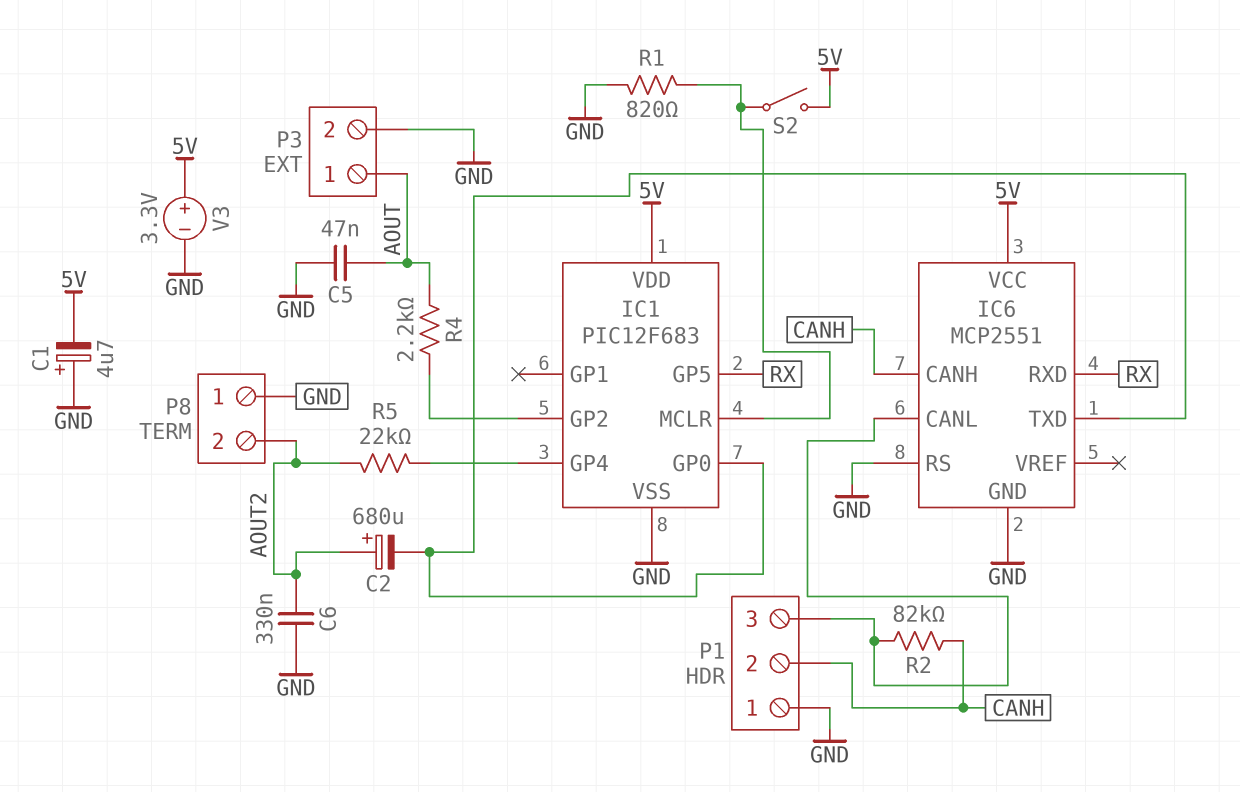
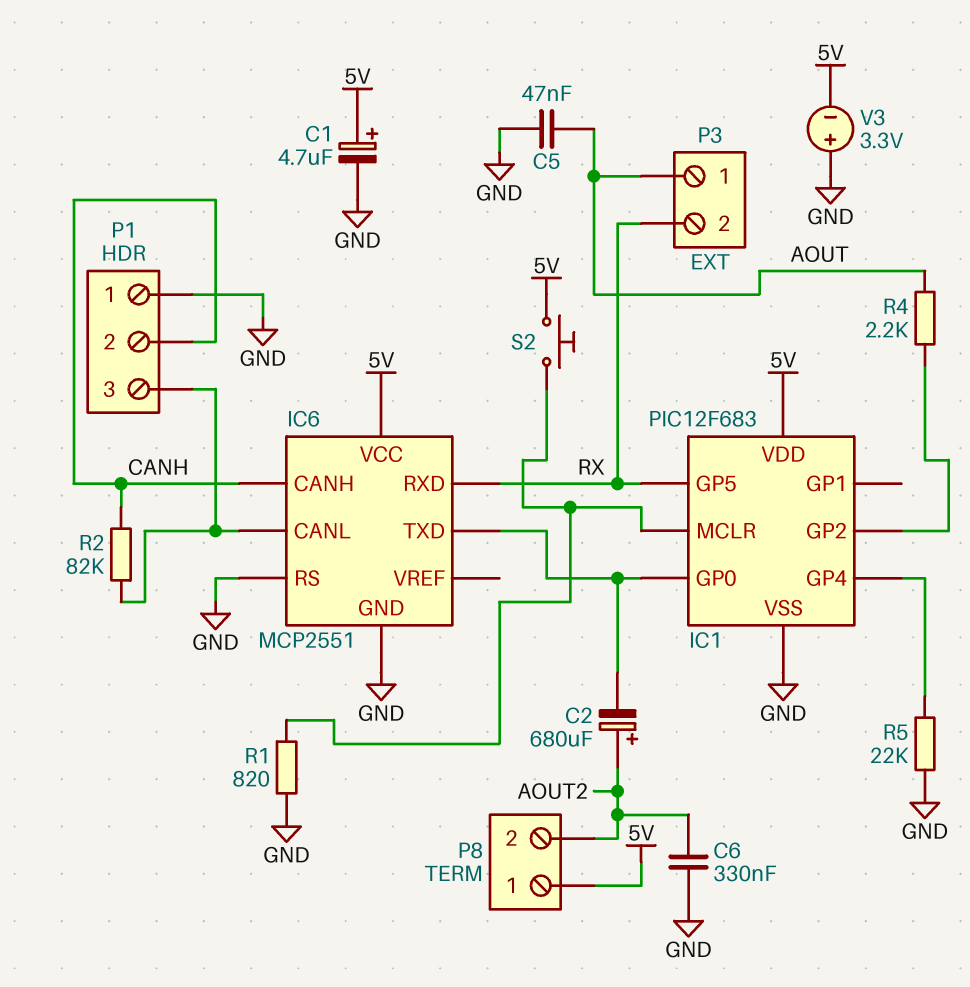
C1: 4.7uF (plus GND, minus 5V) -> 4.7uF (plus 5V, minus GND)
P3 pin 2: GND -> RX
P8 pin 1: GND -> 5V
R5: 22k (AOUT2, IC1/GP4) -> 22k (GND, IC1/GP4)
S2: switch (5V, IC1/MCLR) -> button (5V, IC1/MCLR)
V3: 3.3V (plus 5V, minus GND) -> 3.3V (plus GND, minus 5V)

